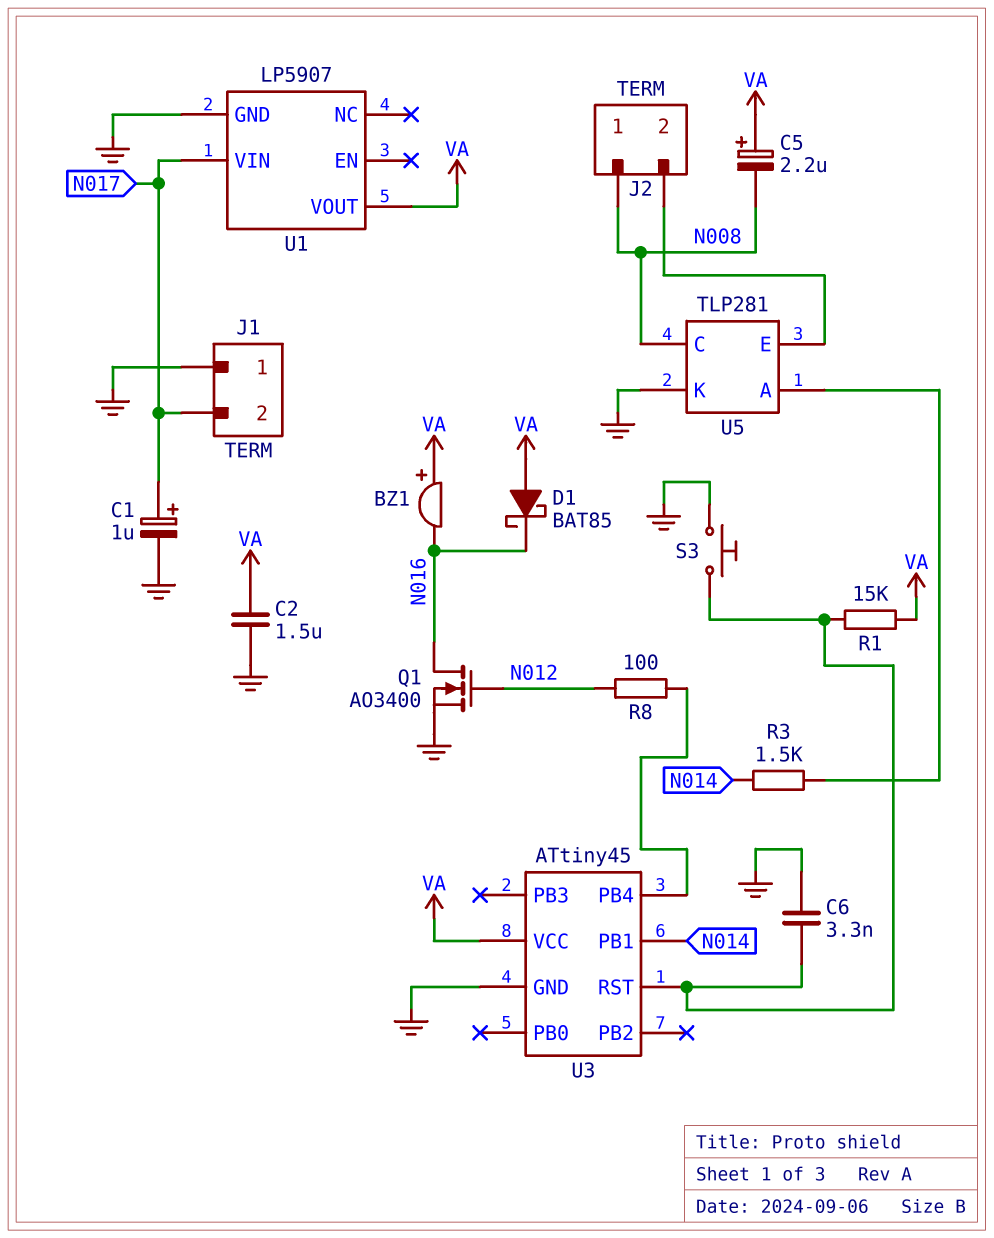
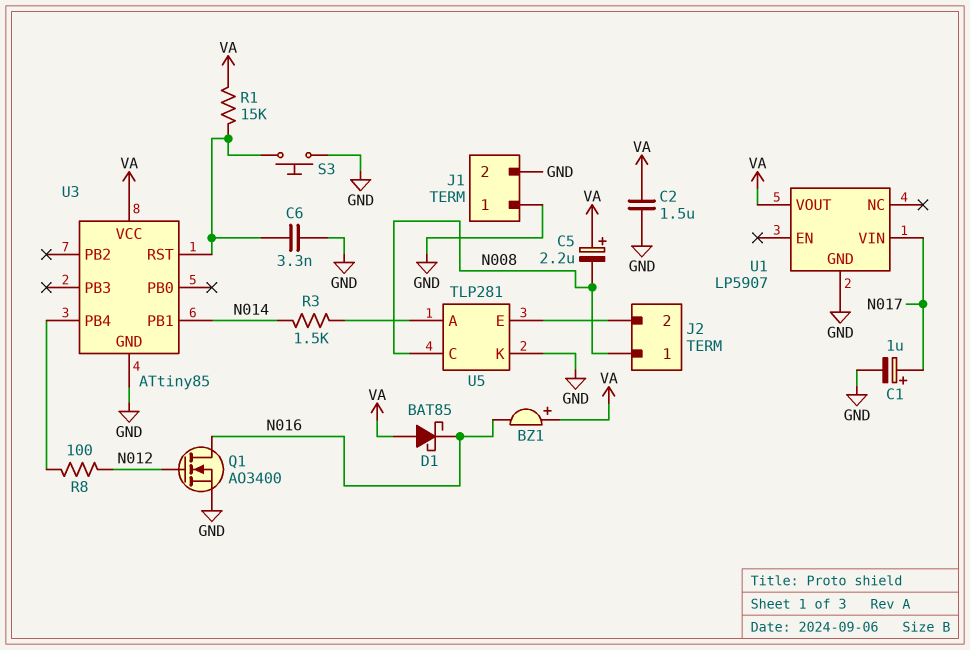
J1 pin 2: N017 -> GND
U3: ATtiny45 -> ATtiny85

